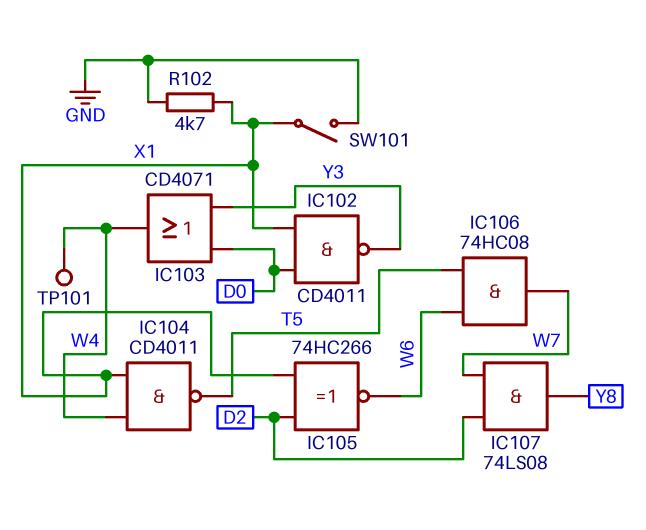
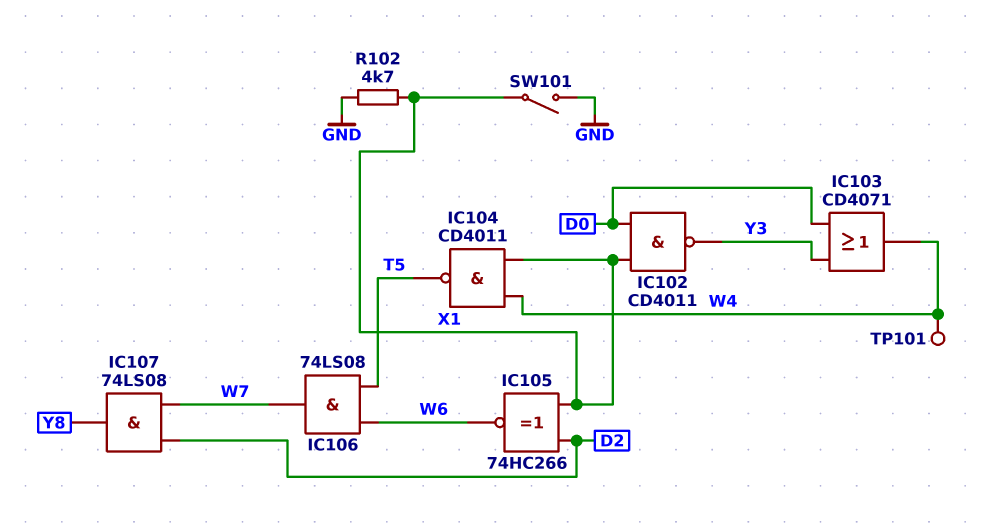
IC106: AND 74HC08 (in T5, in W6, out W7) -> AND 74LS08 (in T5, in W6, out W7)

